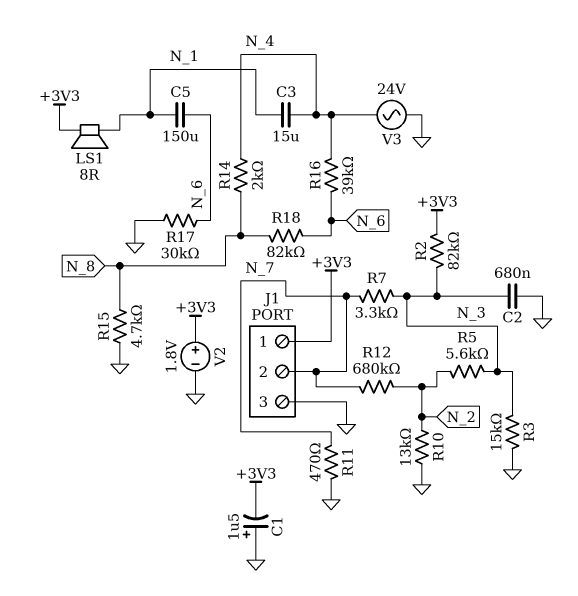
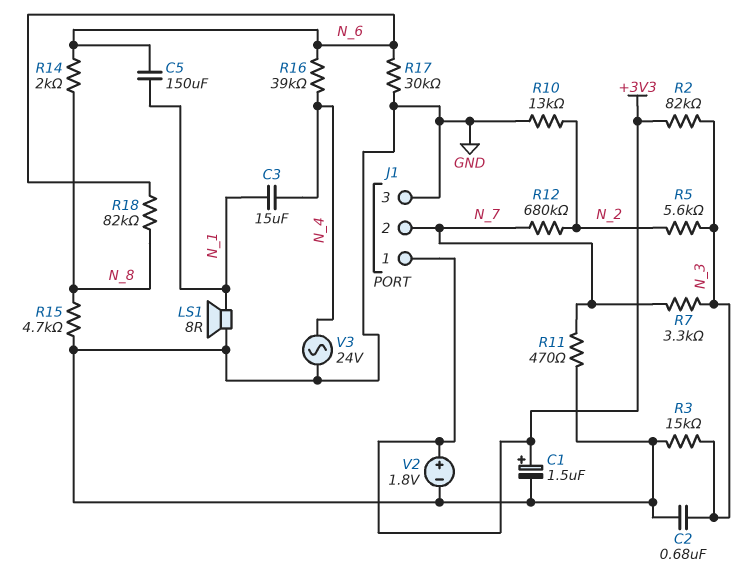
C1: 1.5uF (plus GND, minus +3V3) -> 1.5uF (plus +3V3, minus GND)
LS1: speaker 8R (+3V3, N_1) -> speaker 8R (GND, N_1)
R14: 2k (N_4, N_8) -> 2k (N_6, N_8)

